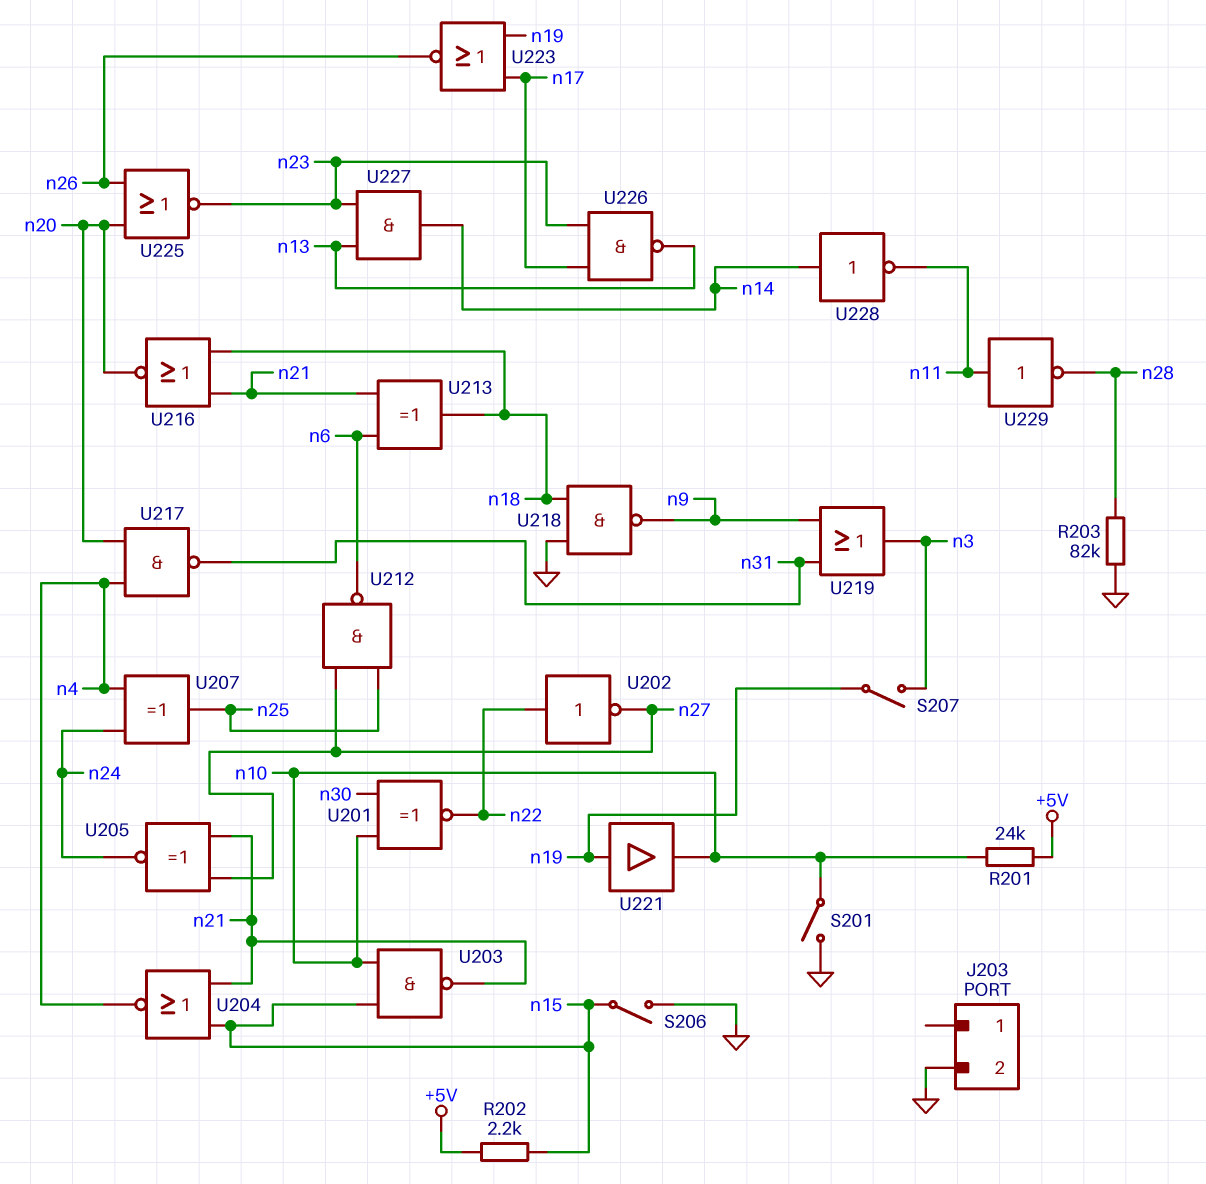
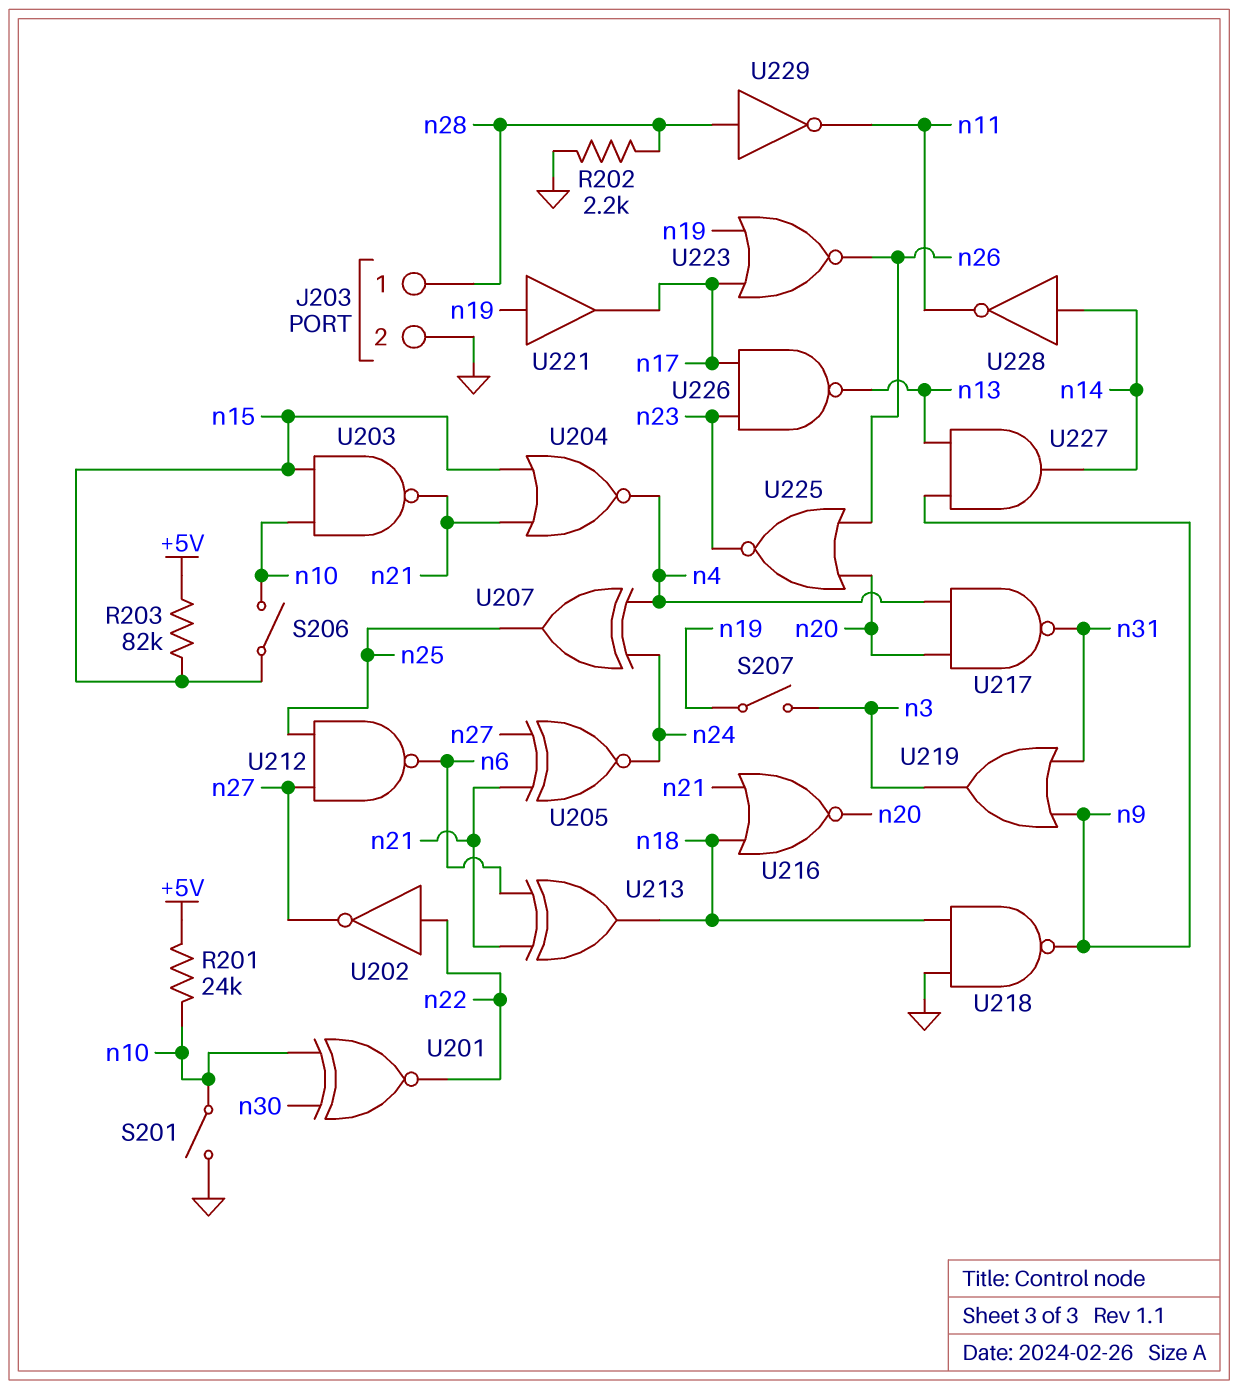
J203 pin 1: none -> n28
R202: 2.2k (+5V, n15) -> 2.2k (GND, n28)
R203: 82k (GND, n28) -> 82k (+5V, n15)
S206: switch (GND, n15) -> switch (n10, n15)
U221: buffer (in n19, out n10) -> buffer (in n19, out n17)
U227: AND (in n13, in n23, out n14) -> AND (in n9, in n13, out n14)
U229: NOT (in n11, out n28) -> NOT (in n28, out n11)

